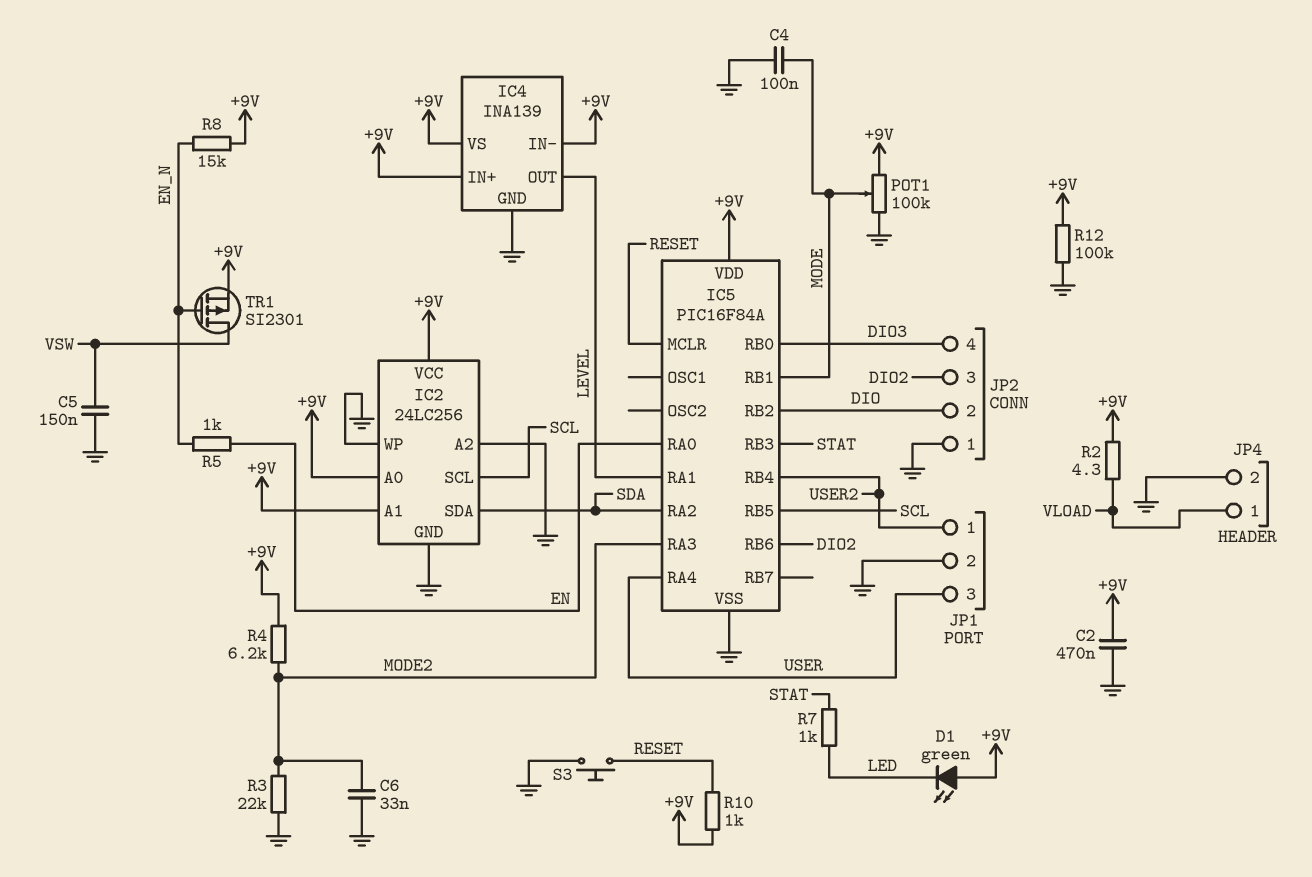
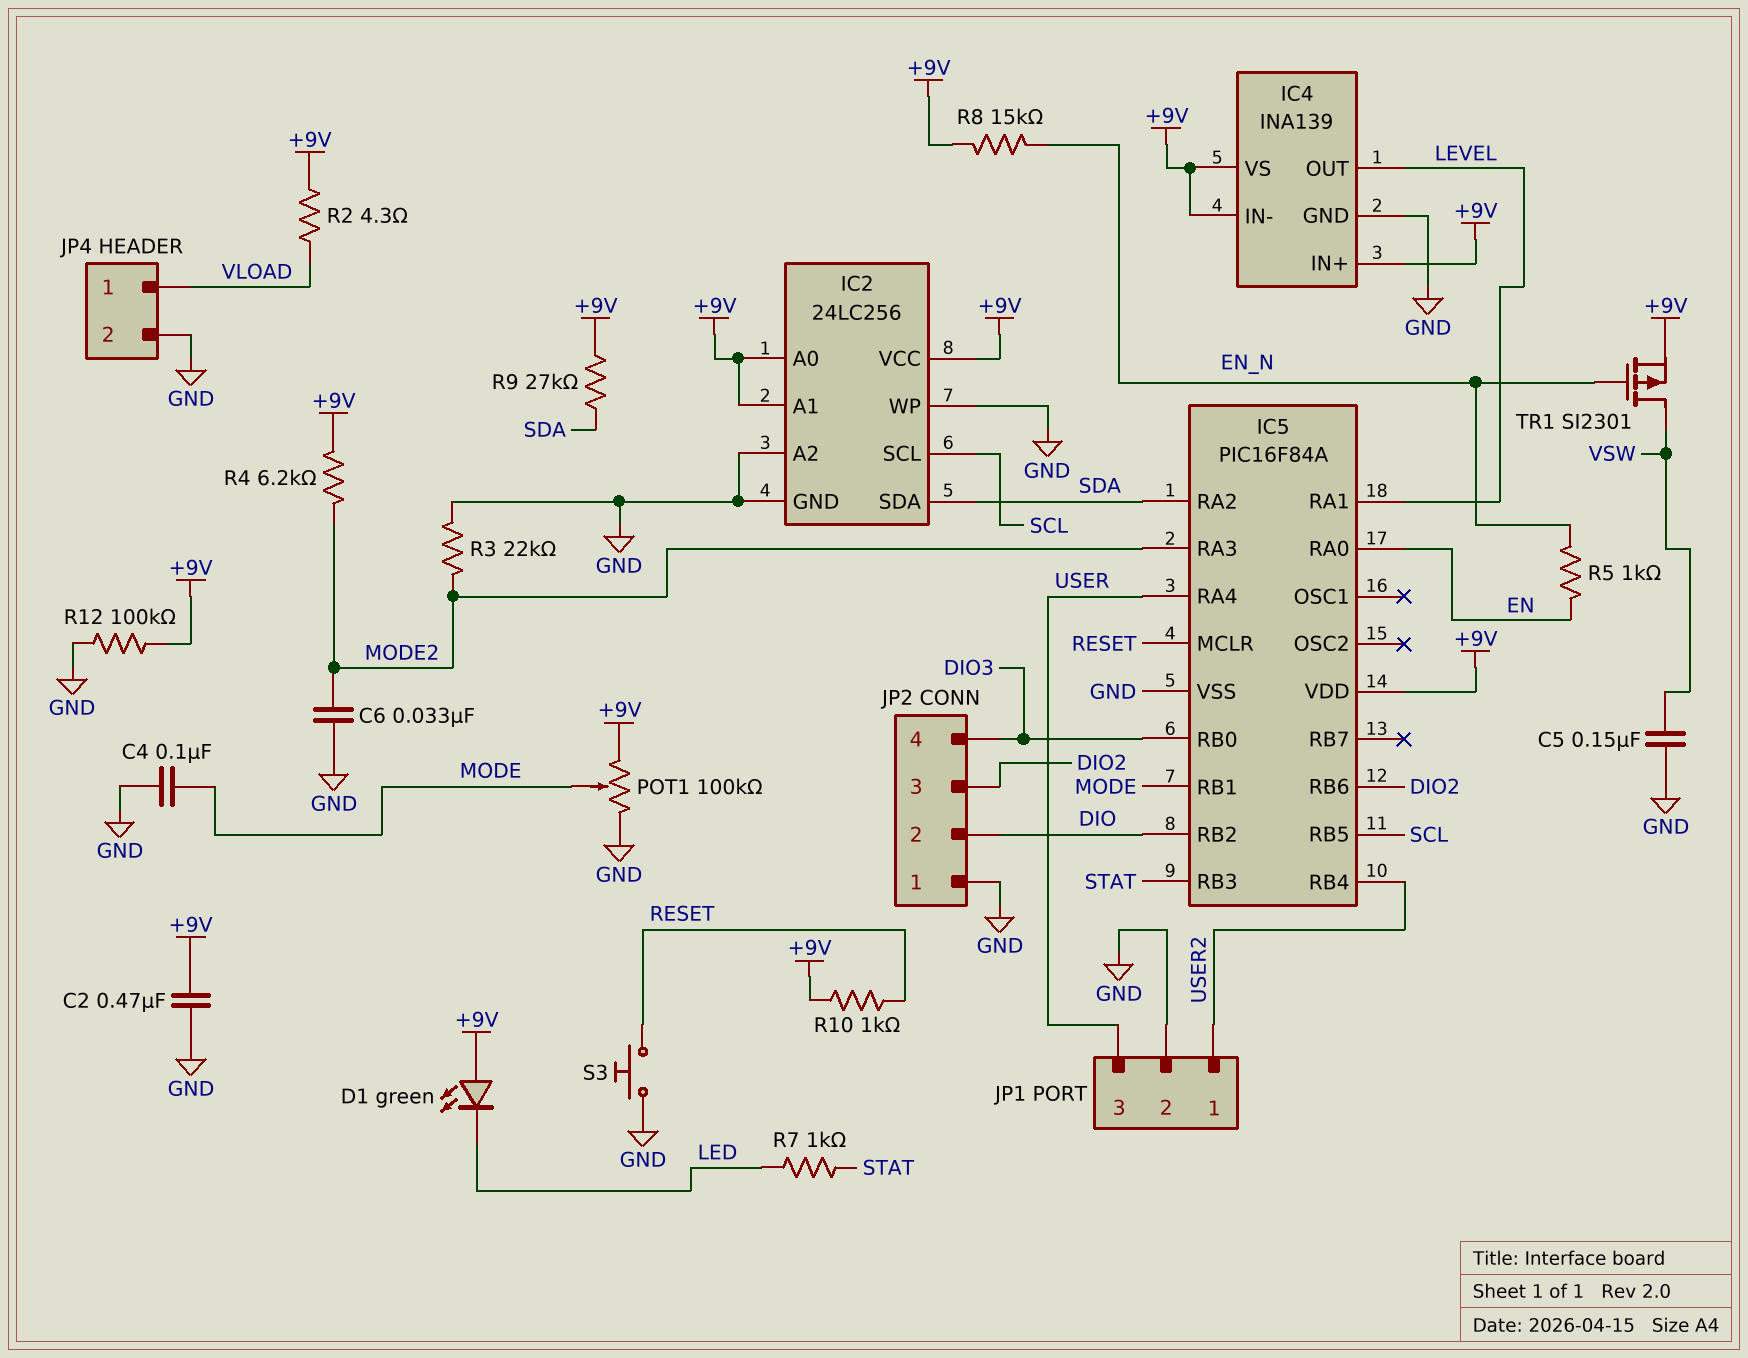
R9: none -> 27k (+9V, SDA)

